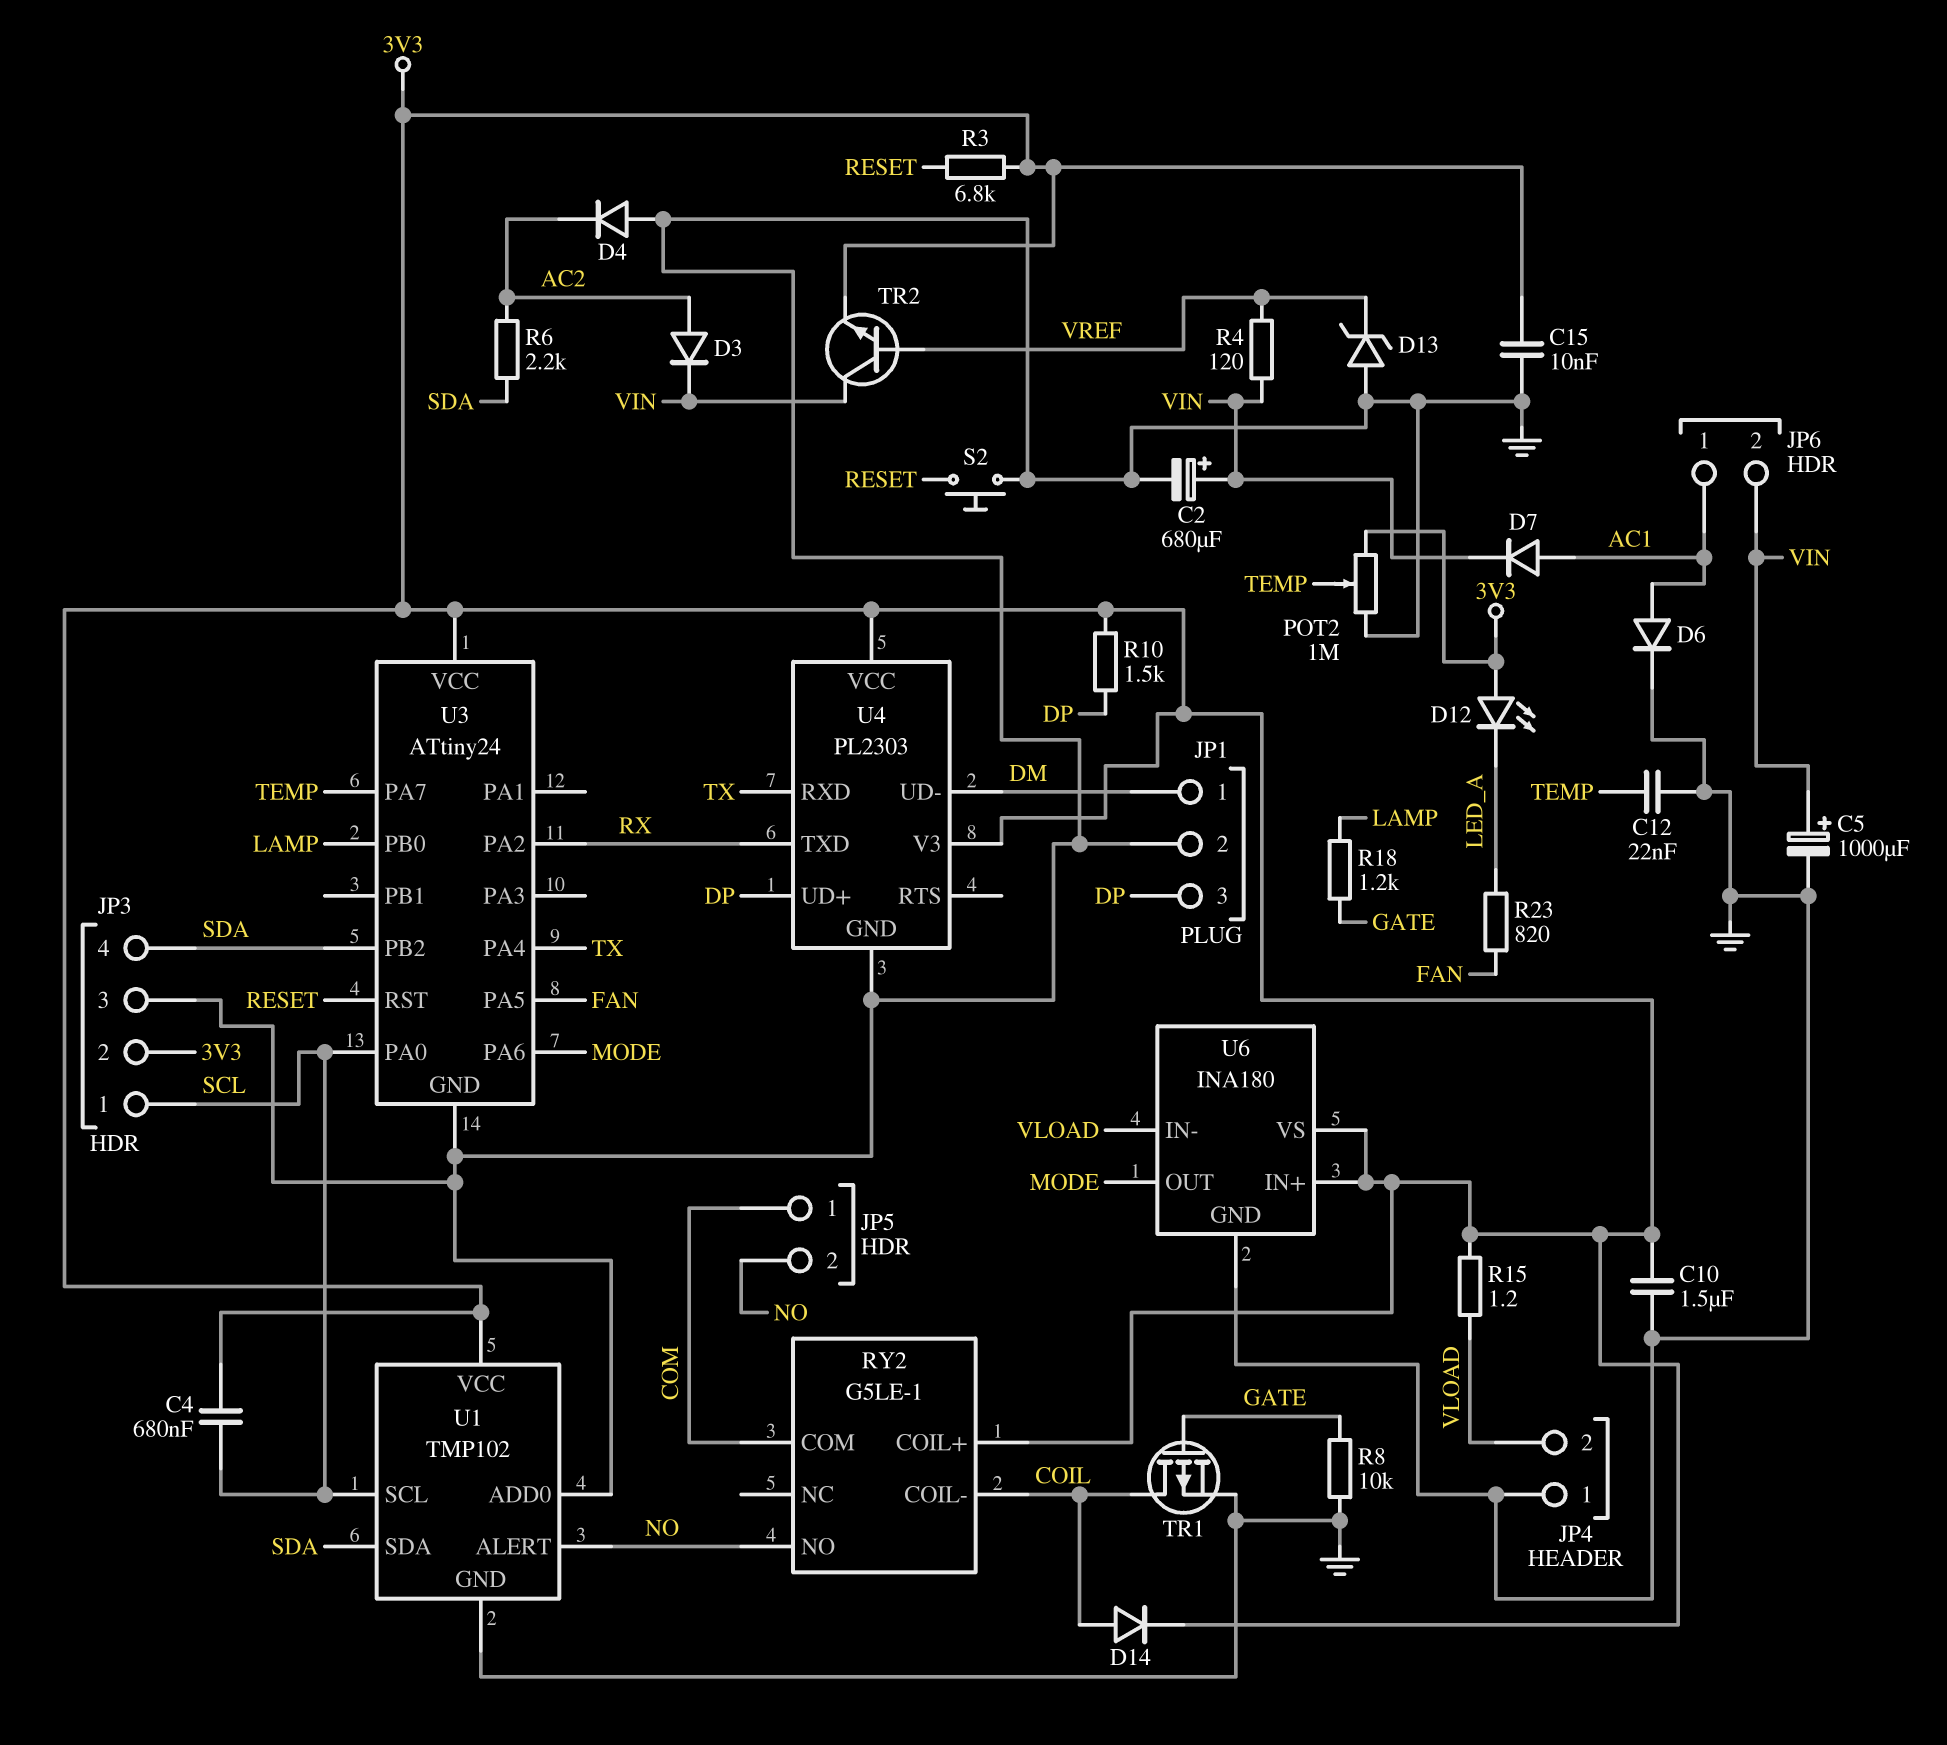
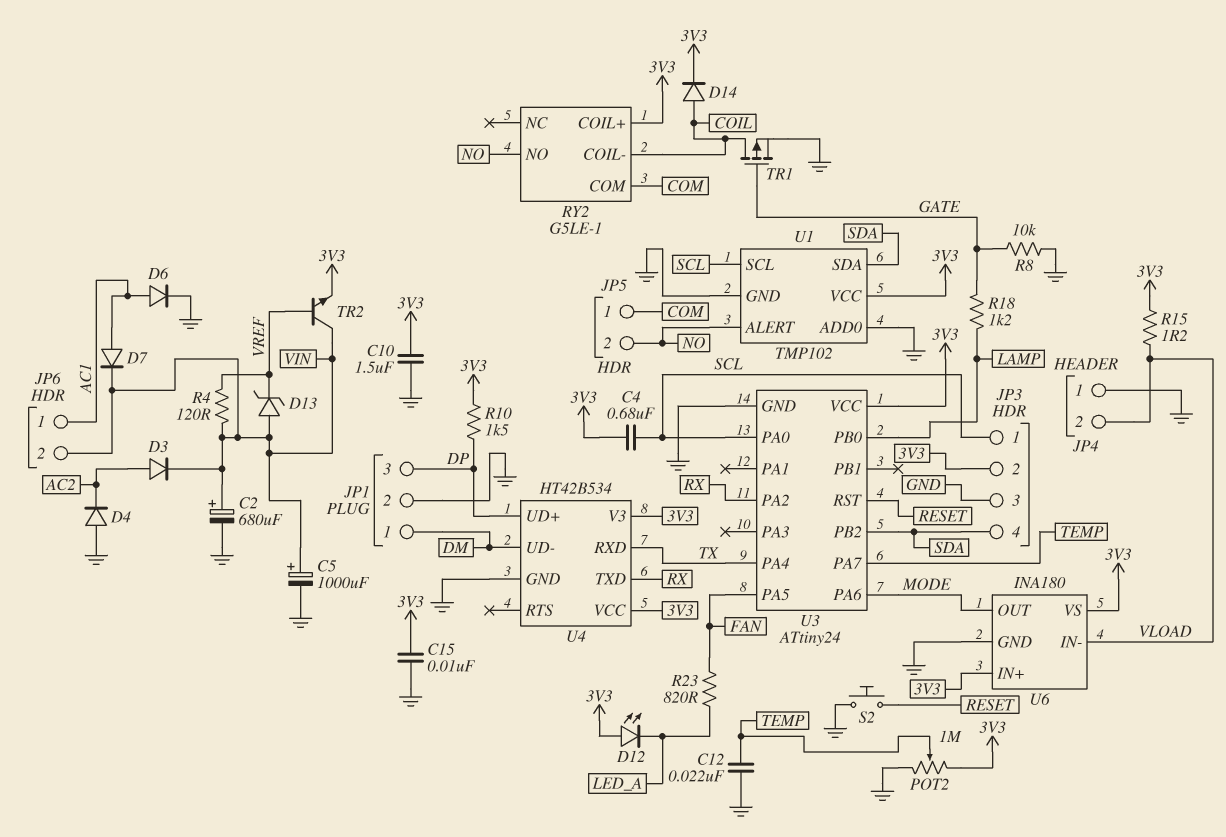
D13: zener (A GND, K VREF) -> zener (A VIN, K VREF)
R3: 6.8k (3V3, RESET) -> none
R6: 2.2k (AC2, SDA) -> none
U4: PL2303 -> HT42B534

